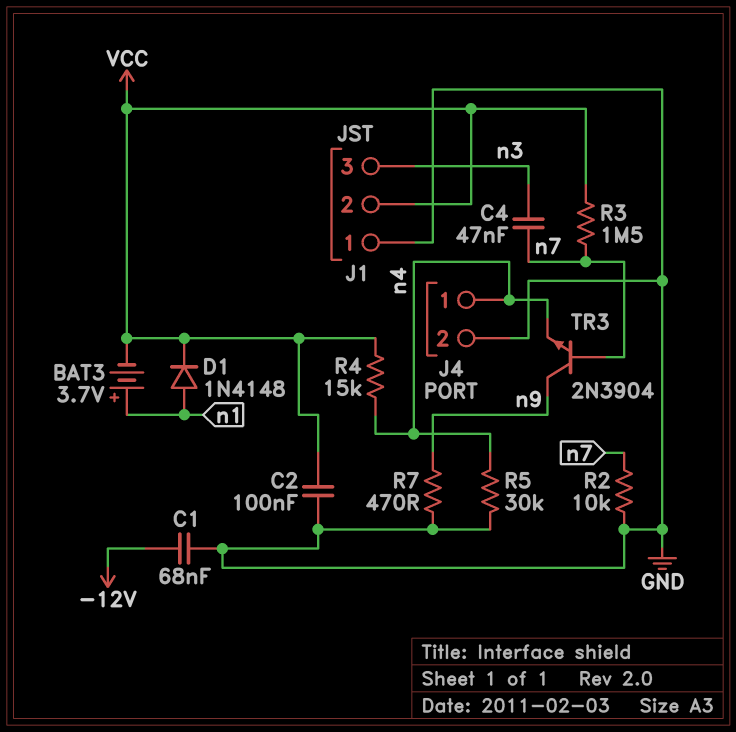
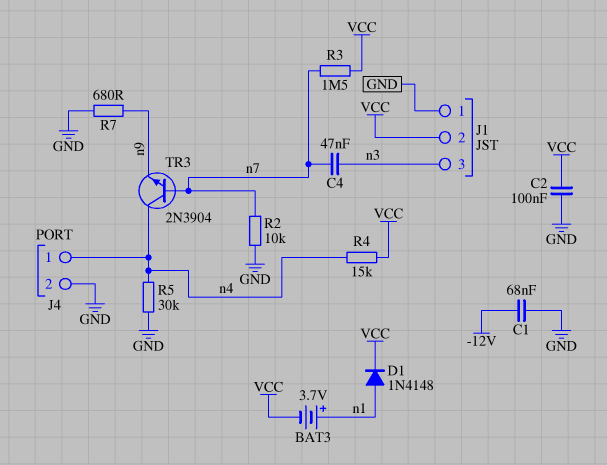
R7: 470 (GND, n9) -> 680 (GND, n9)
TR3: NPN 2N3904 (B n7, C n9, E n4) -> NPN 2N3904 (B n7, C n4, E n9)

